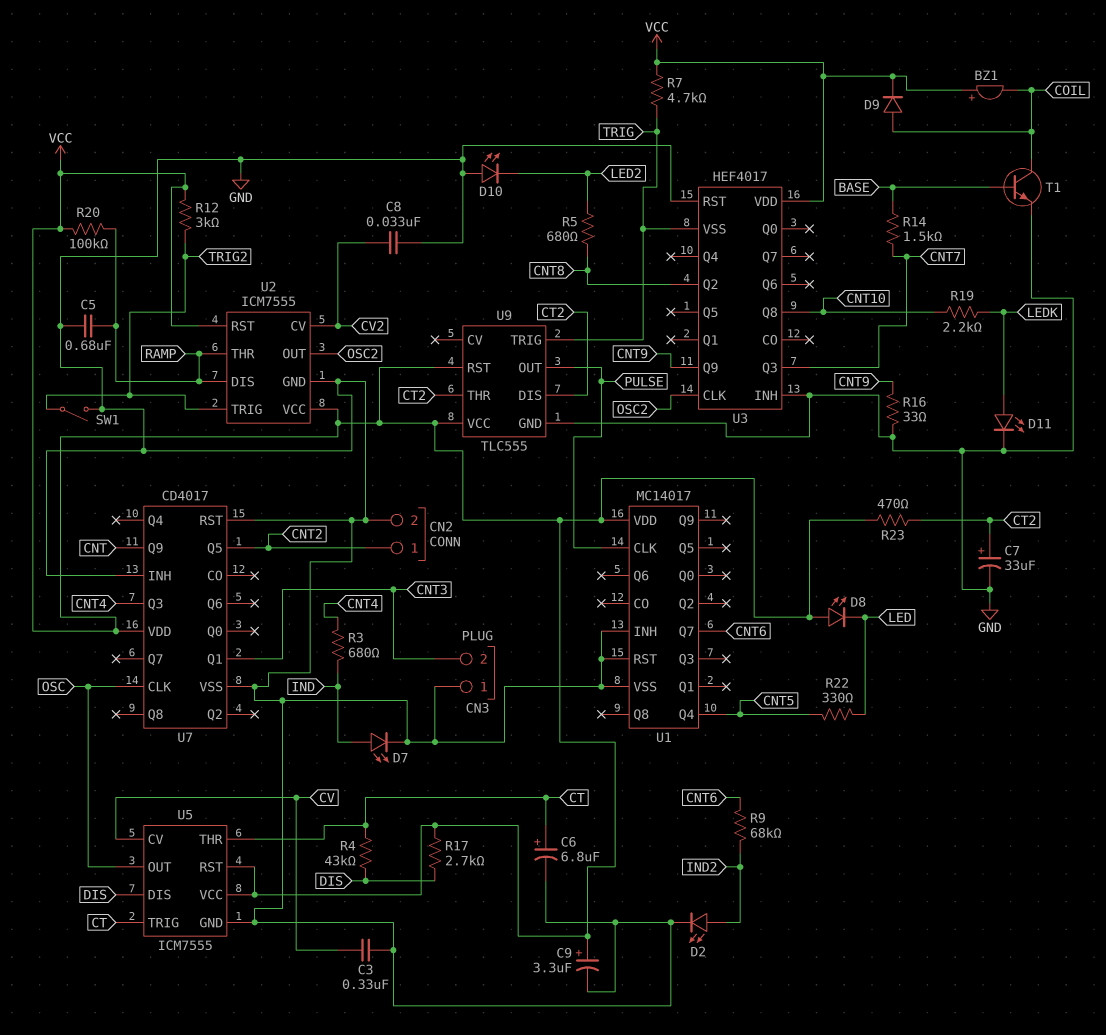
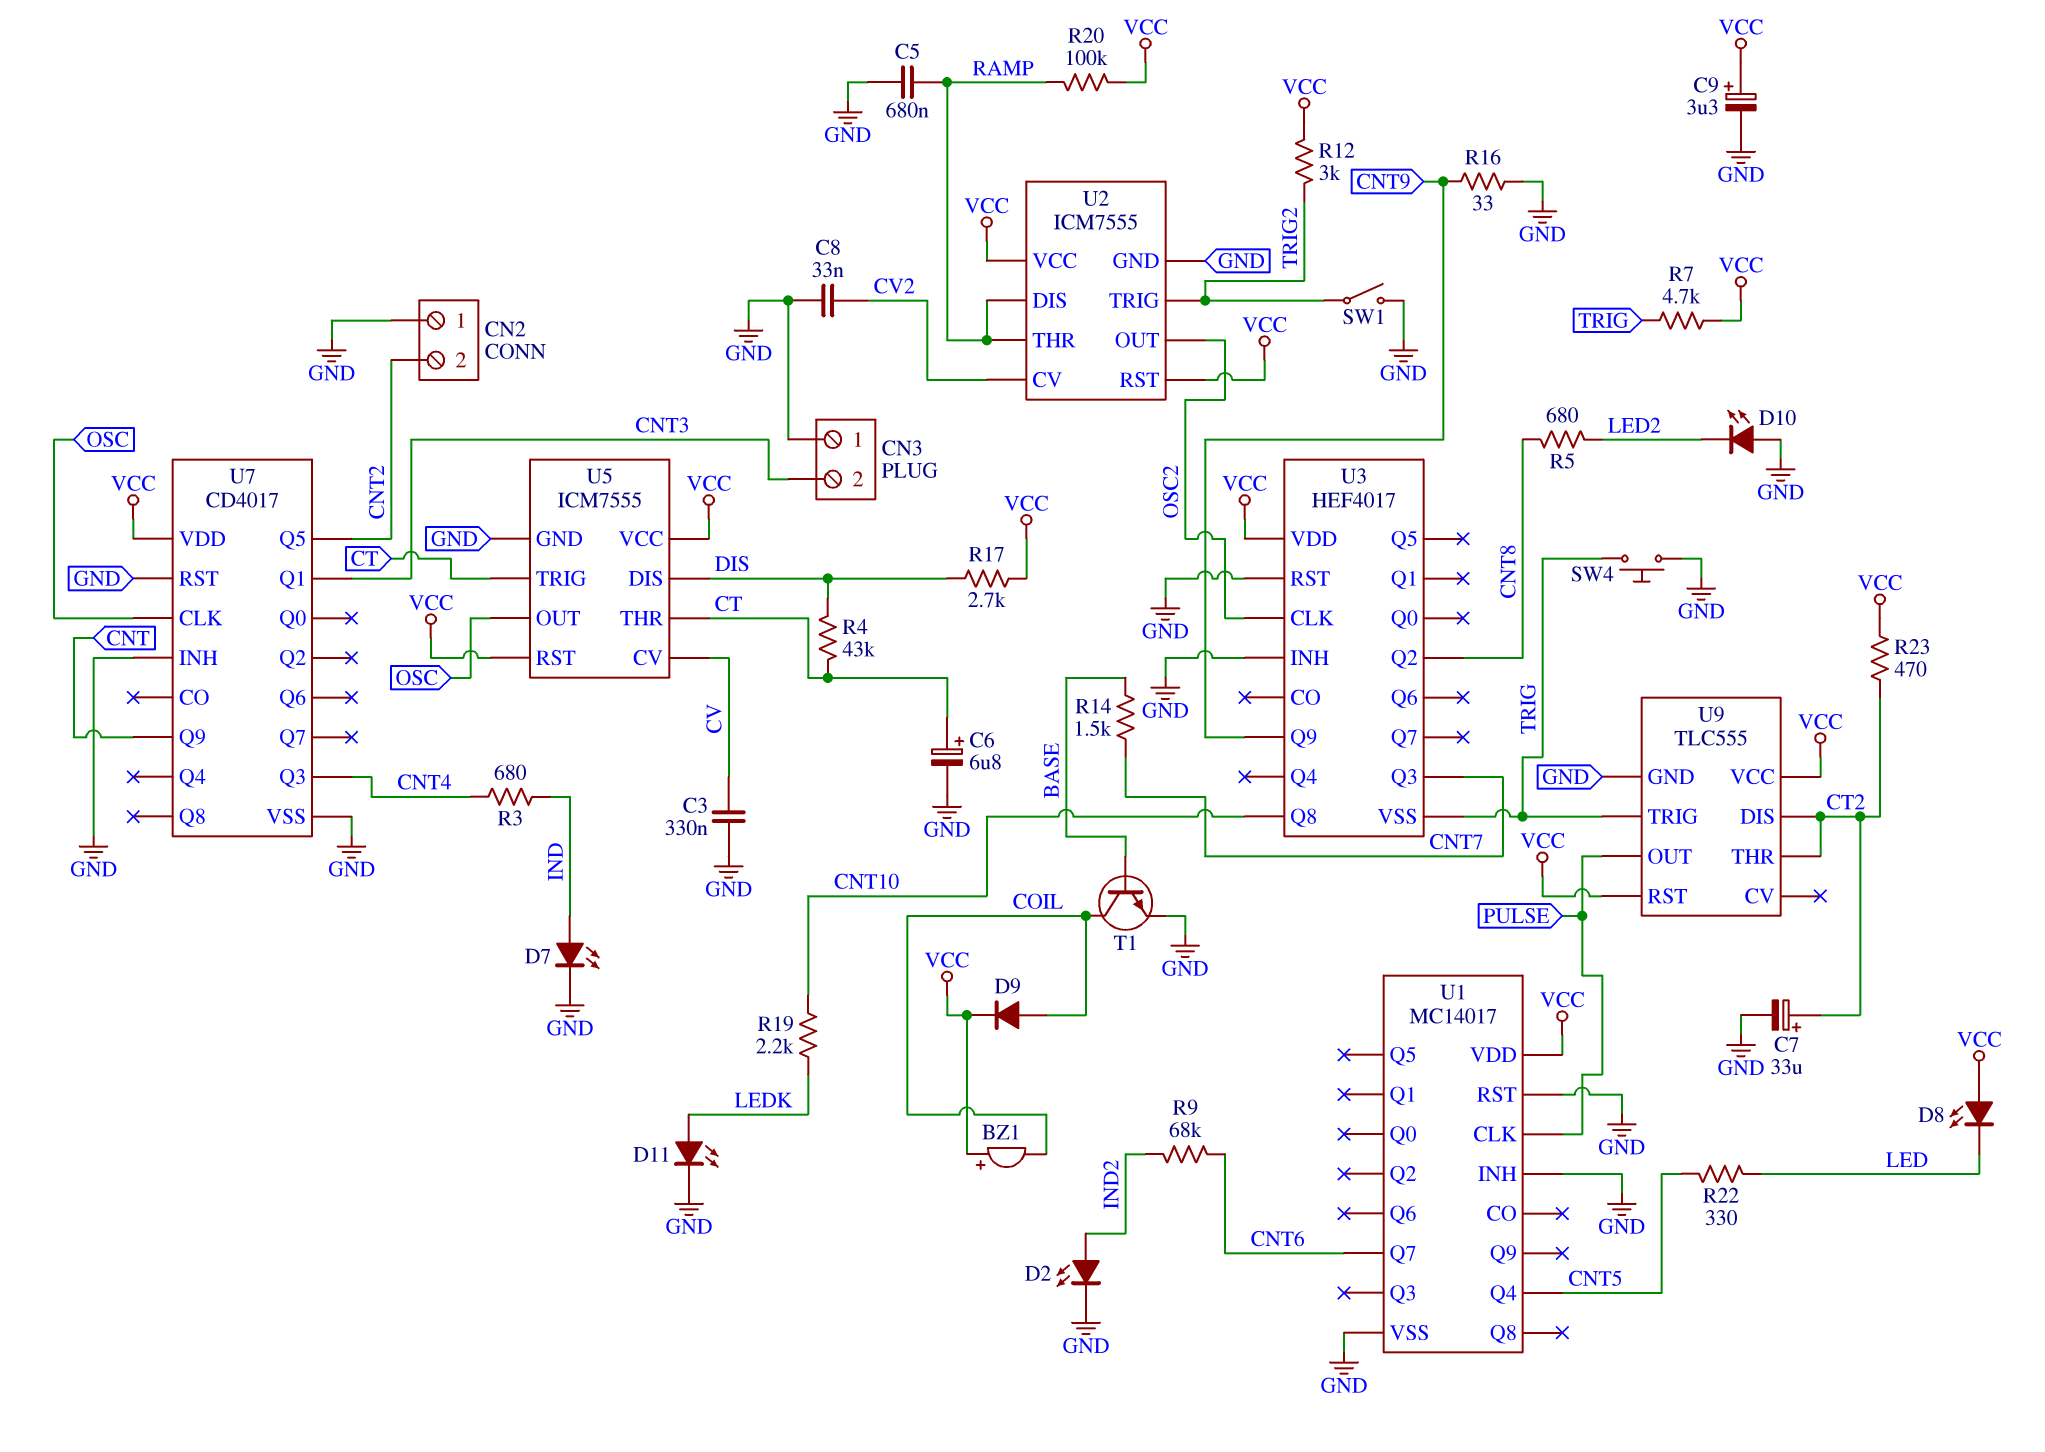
CN2 pin 1: CNT2 -> GND
CN2 pin 2: GND -> CNT2
SW4: none -> button (GND, TRIG)

